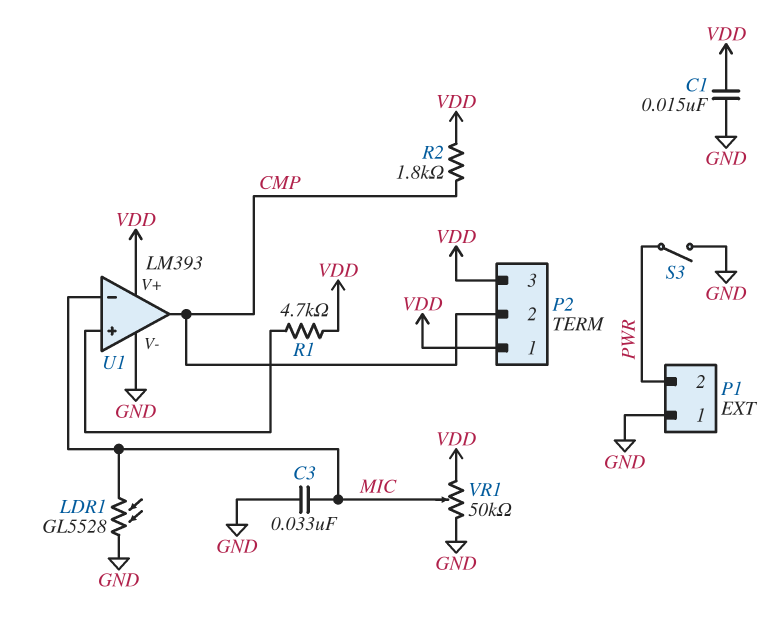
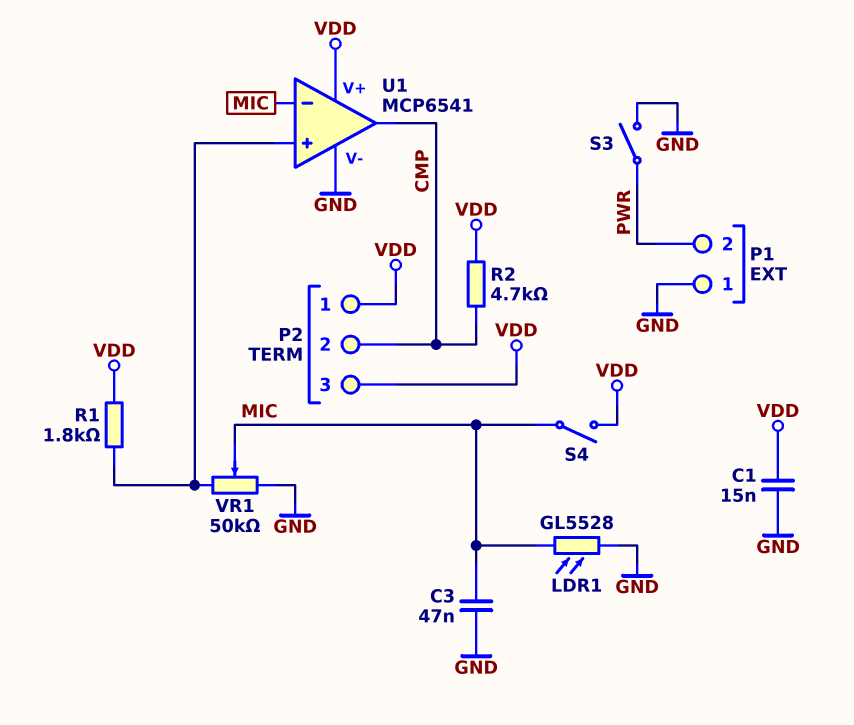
C3: 33nF (GND, MIC) -> 47nF (GND, MIC)
R1: 4.7k (U1/in+, VDD) -> 1.8k (U1/in+, VDD)
R2: 1.8k (CMP, VDD) -> 4.7k (CMP, VDD)
S4: none -> switch (MIC, VDD)
U1: LM393 -> MCP6541
VR1: 50k (GND, VDD, wiper MIC) -> 50k (GND, U1/in+, wiper MIC)

